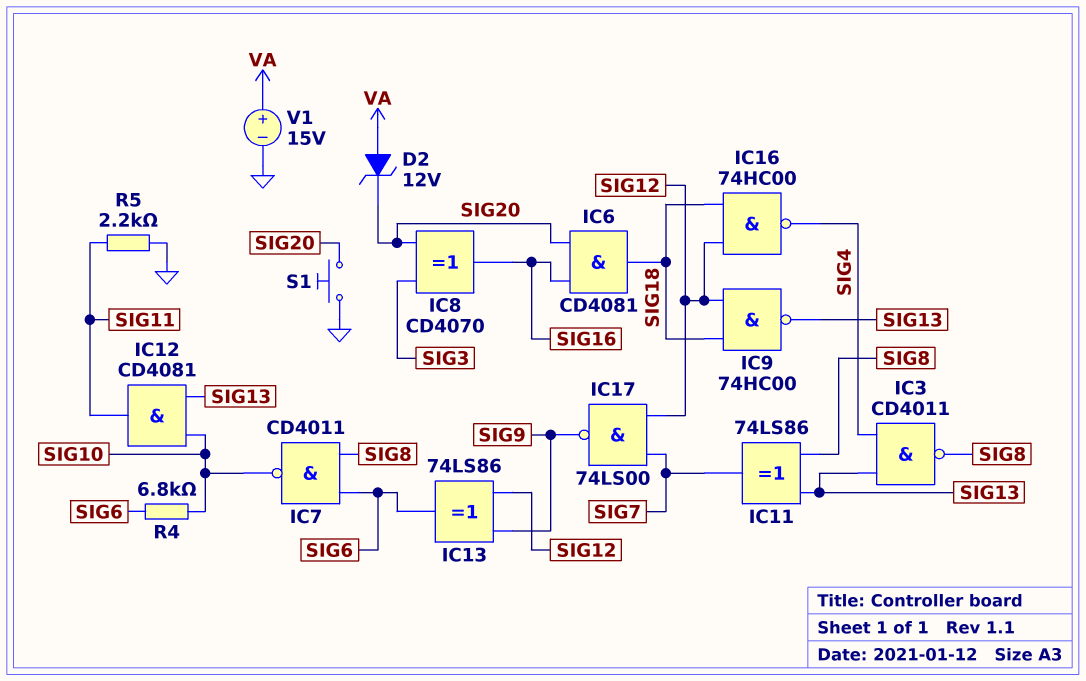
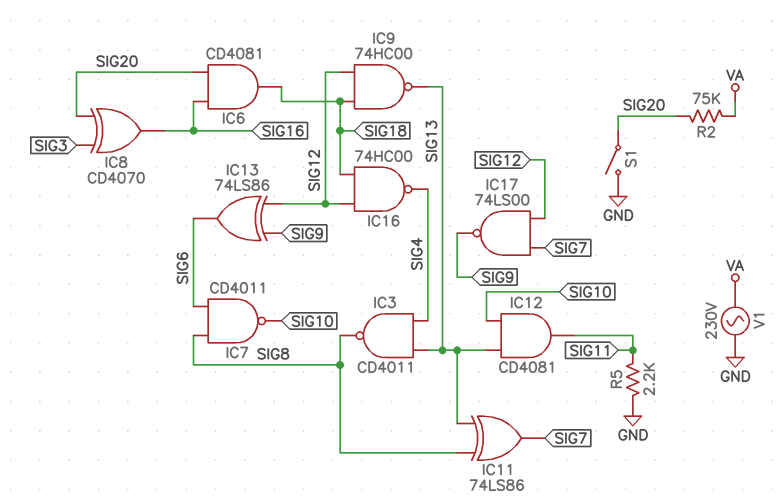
D2: zener 12V (A VA, K SIG20) -> none
R2: none -> 75k (SIG20, VA)
R4: 6.8k (SIG6, SIG10) -> none
S1: button (GND, SIG20) -> switch (GND, SIG20)
V1: 15V (plus VA, minus GND) -> AC 230V (GND, VA)

